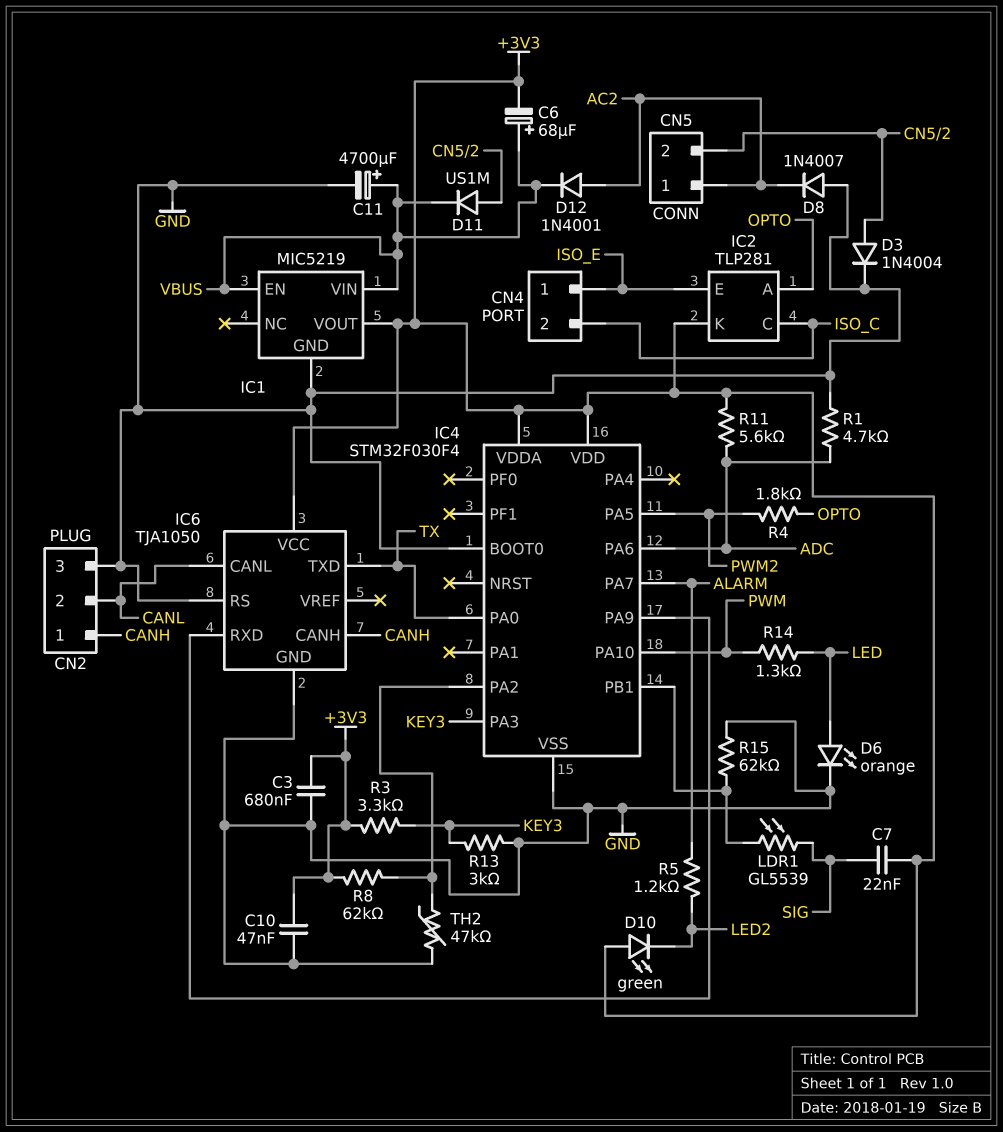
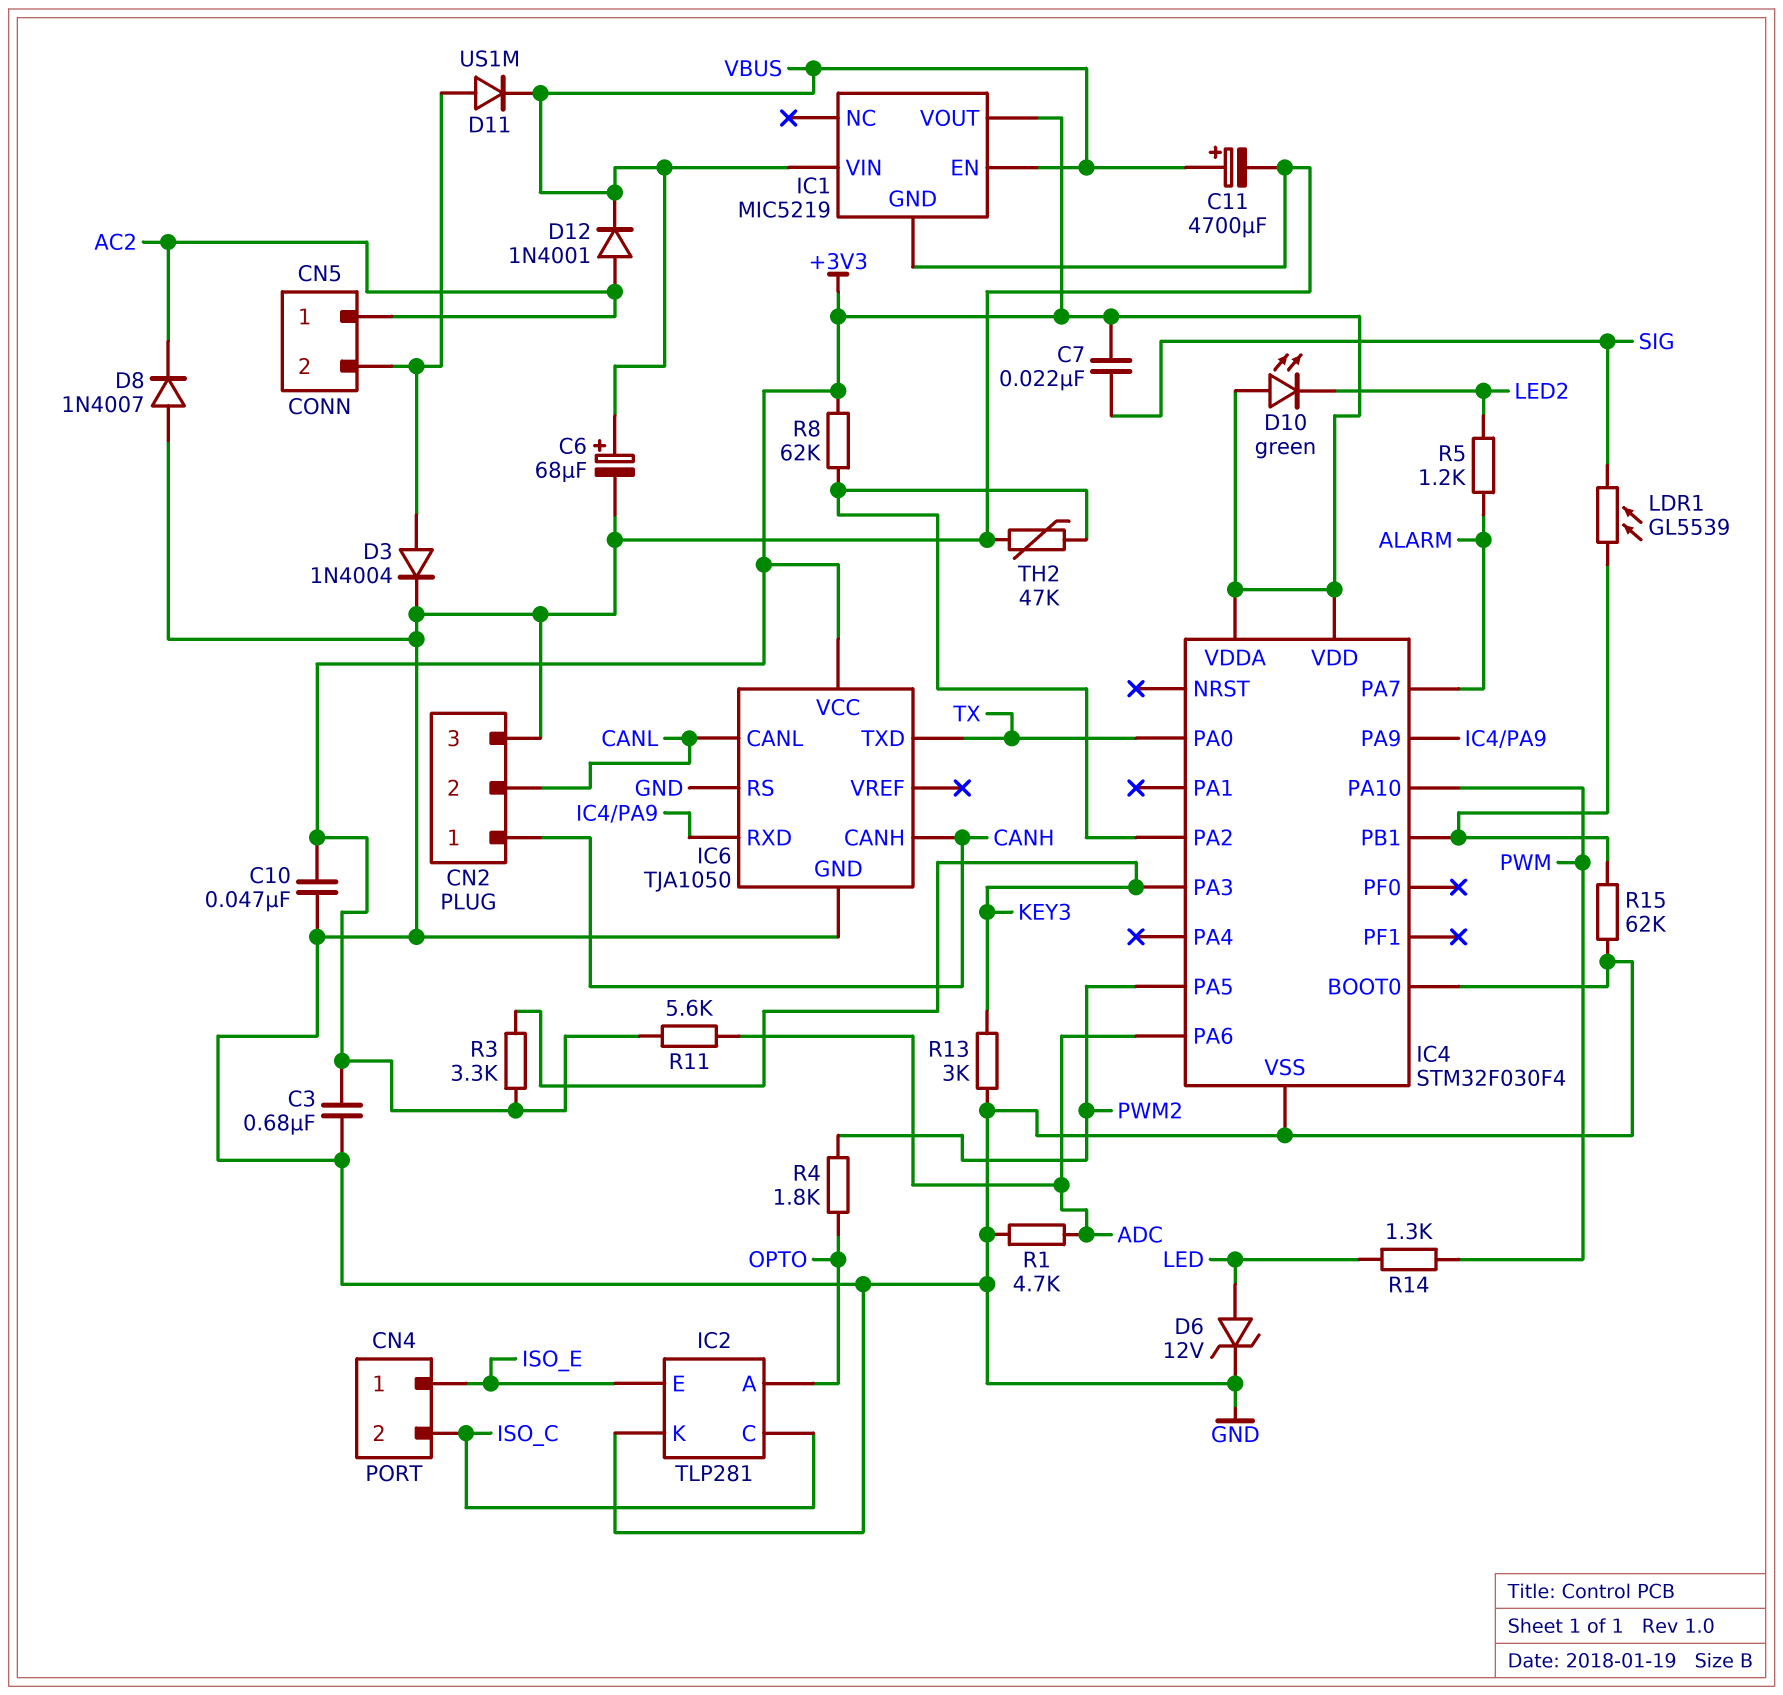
C6: 68uF (plus VBUS, minus +3V3) -> 68uF (plus VBUS, minus GND)
D6: LED orange (A LED, K GND) -> zener 12V (A LED, K GND)
IC2 pin K: +3V3 -> GND

